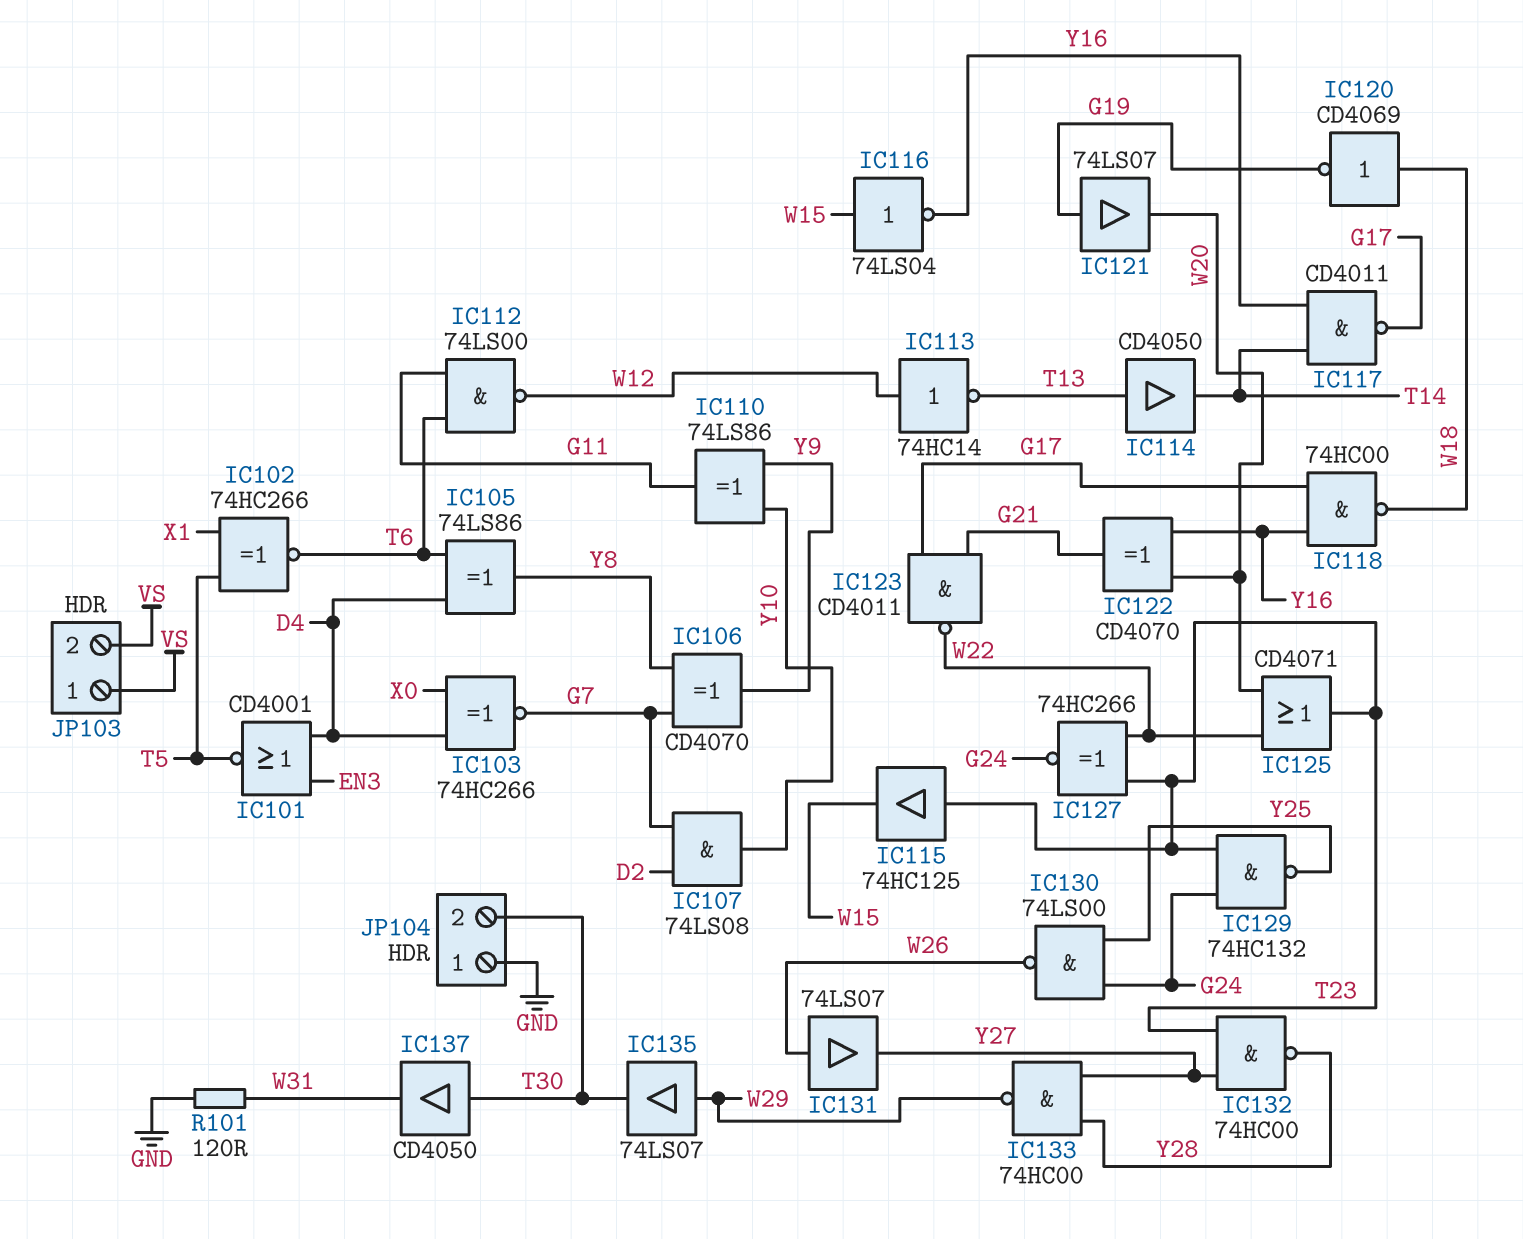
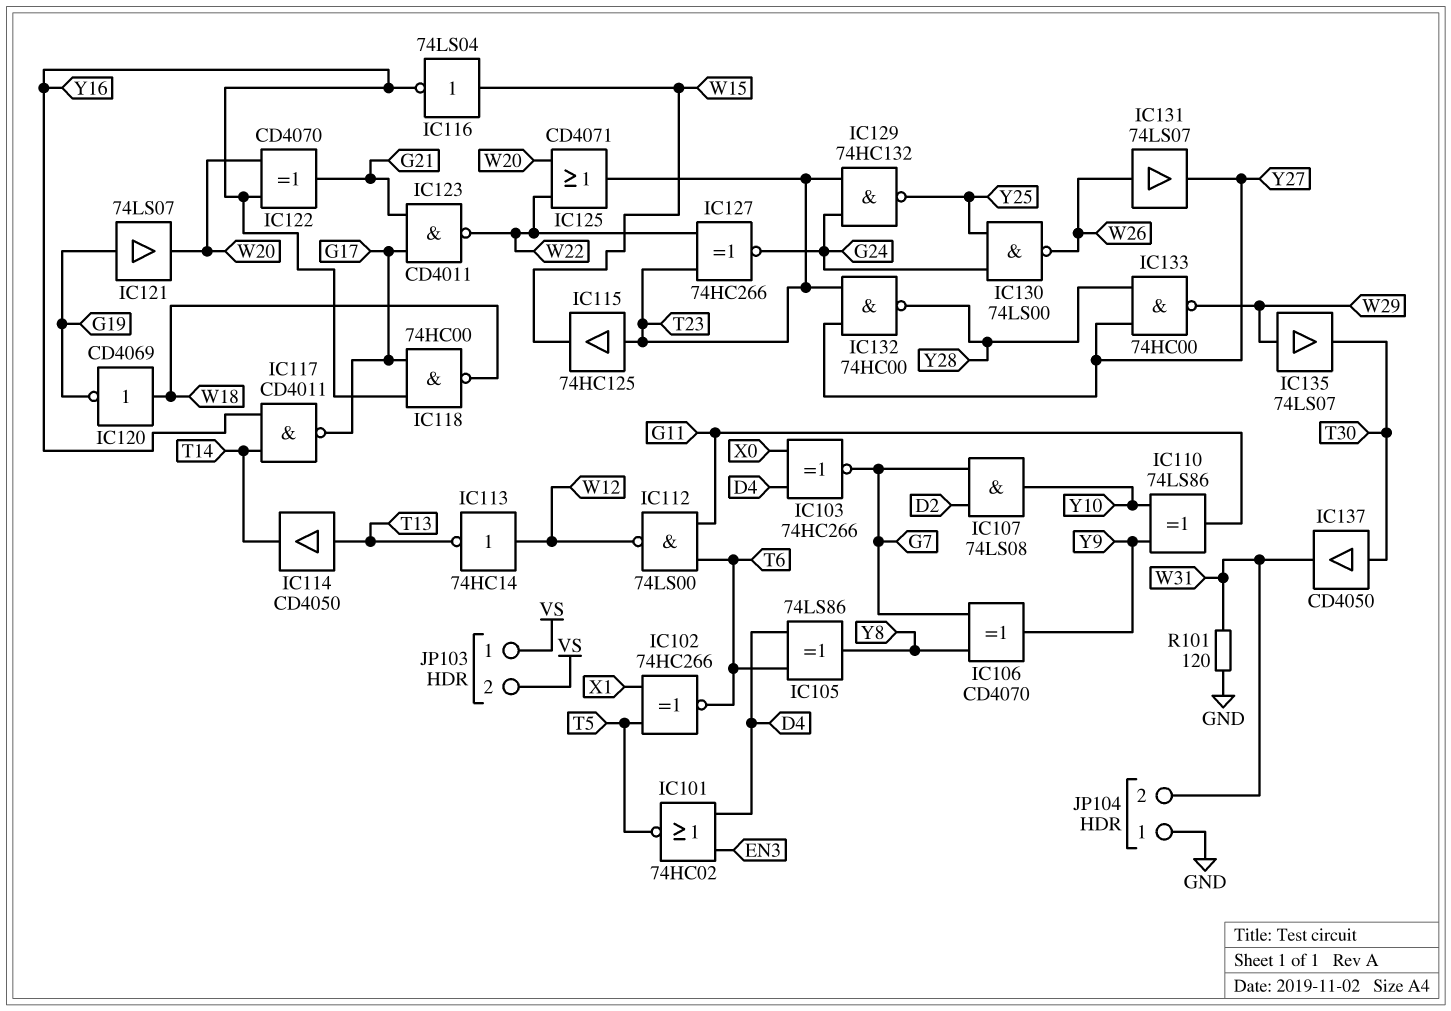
IC101: NOR CD4001 (in D4, in EN3, out T5) -> NOR 74HC02 (in D4, in EN3, out T5)
JP104 pin 2: T30 -> W31

